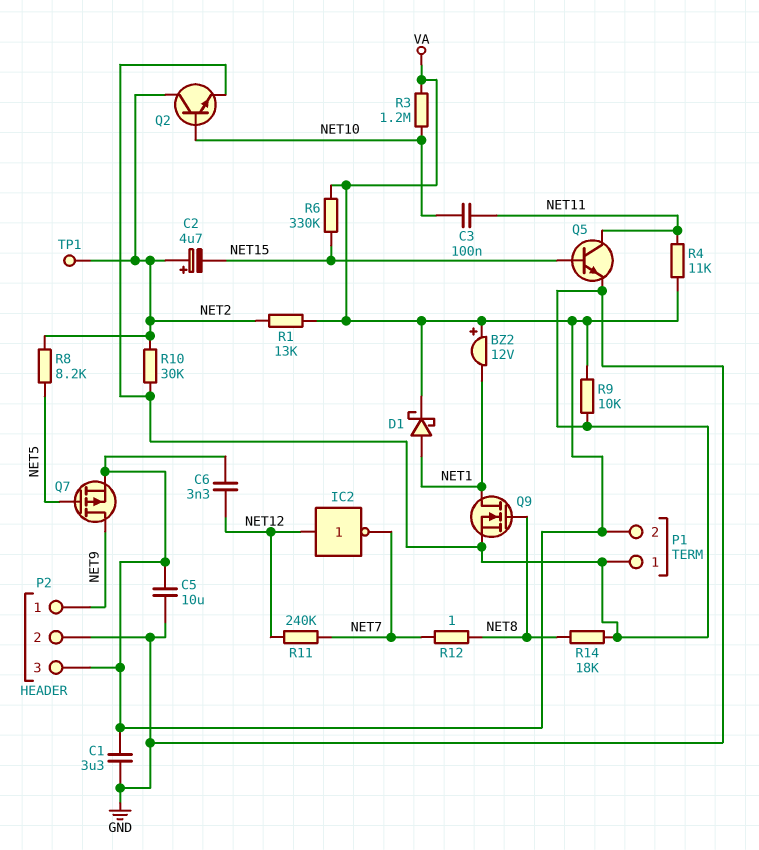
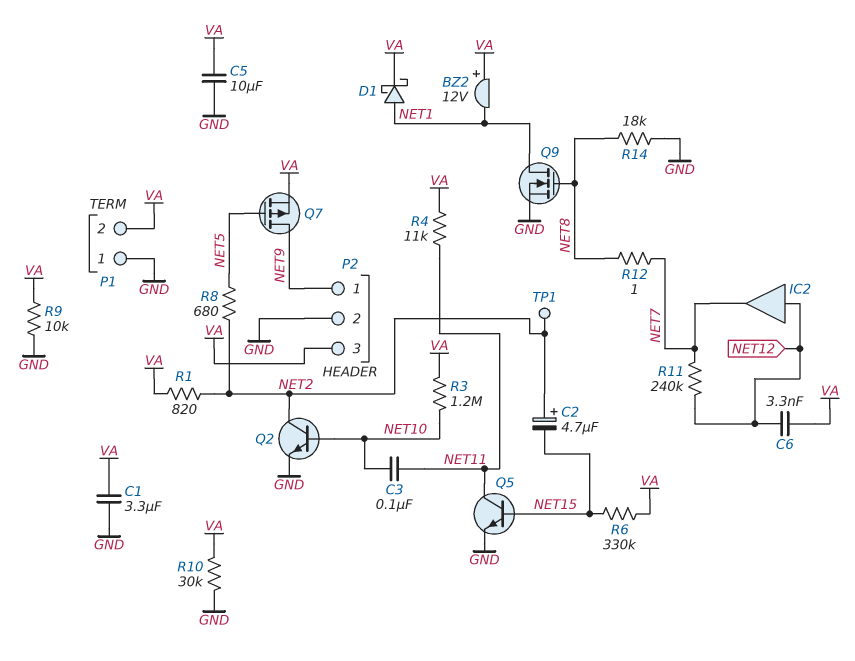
IC2: NOT (in NET12, out NET7) -> buffer (in NET12, out NET7)
R1: 13k (NET2, VA) -> 820 (NET2, VA)
R8: 8.2k (NET2, NET5) -> 680 (NET2, NET5)
R10: 30k (GND, NET2) -> 30k (GND, VA)

